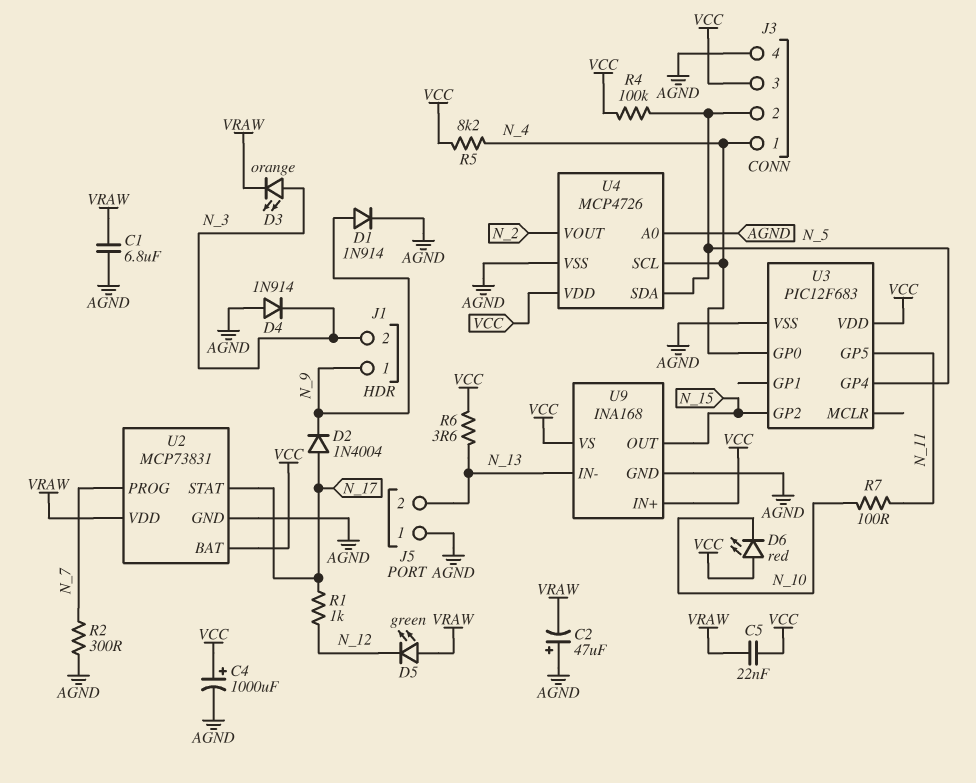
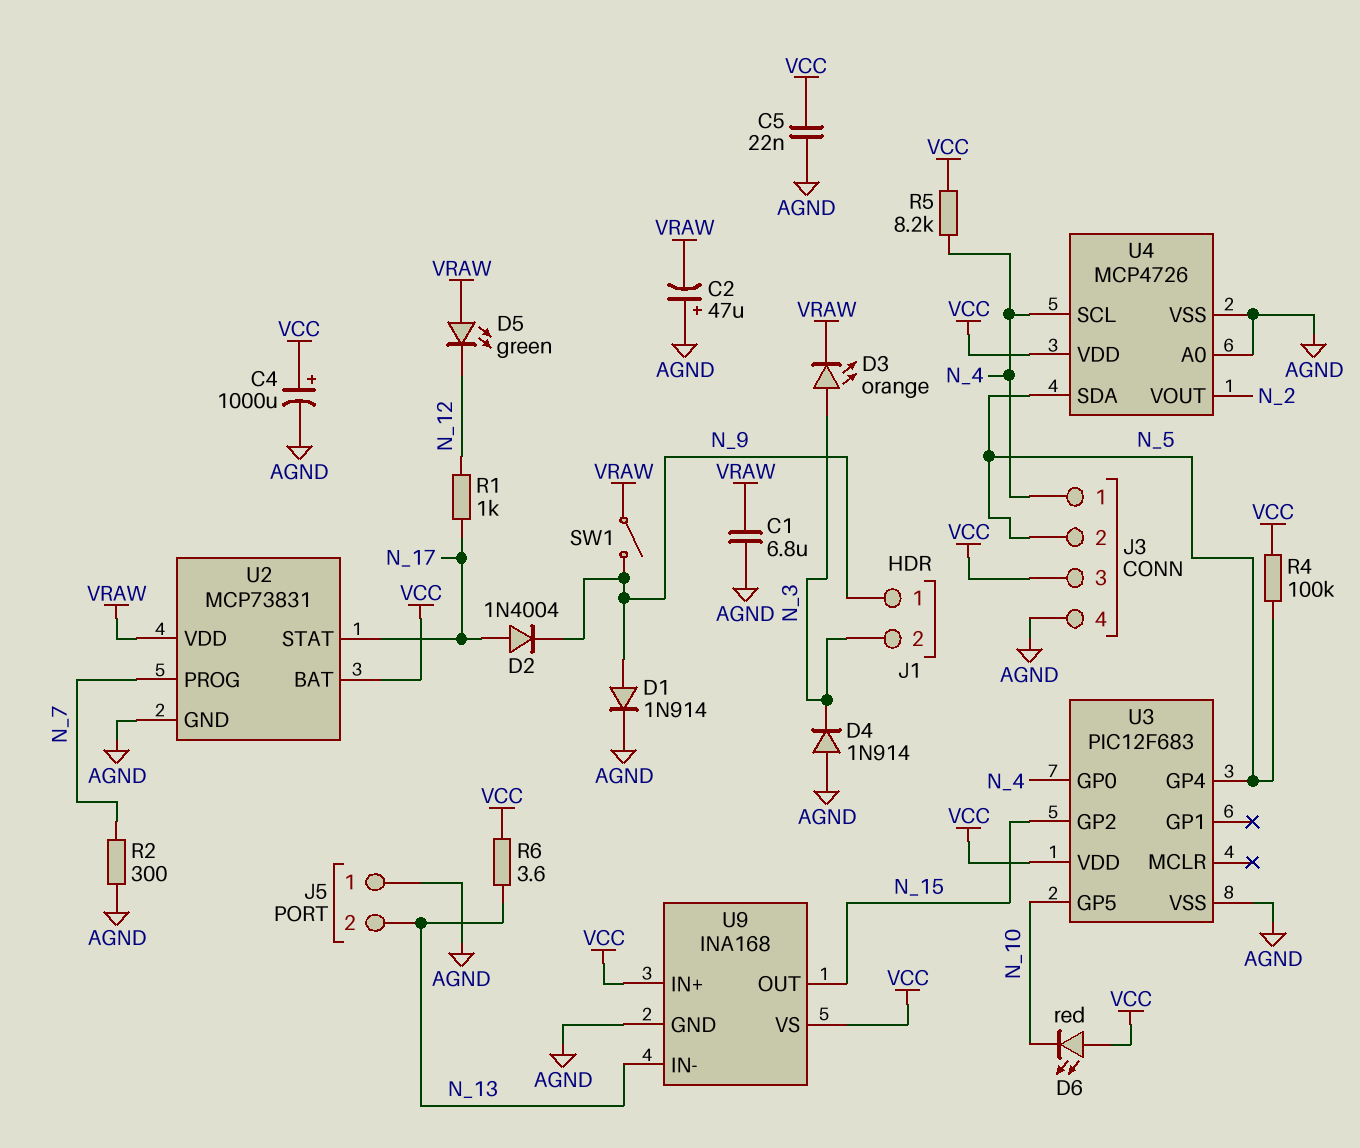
C5: 22nF (VCC, VRAW) -> 22nF (AGND, VCC)
R7: 100 (N_10, N_11) -> none
SW1: none -> switch (N_9, VRAW)
U3 pin GP5: N_11 -> N_10

